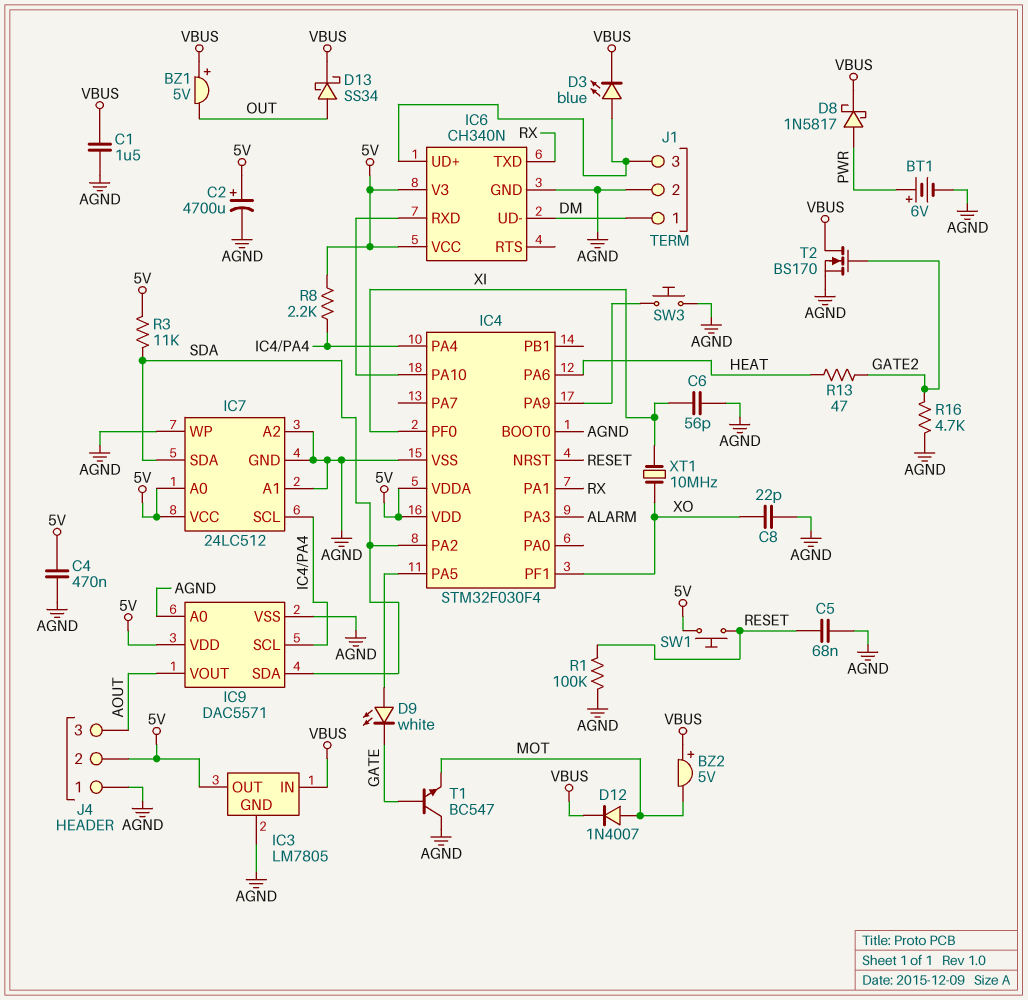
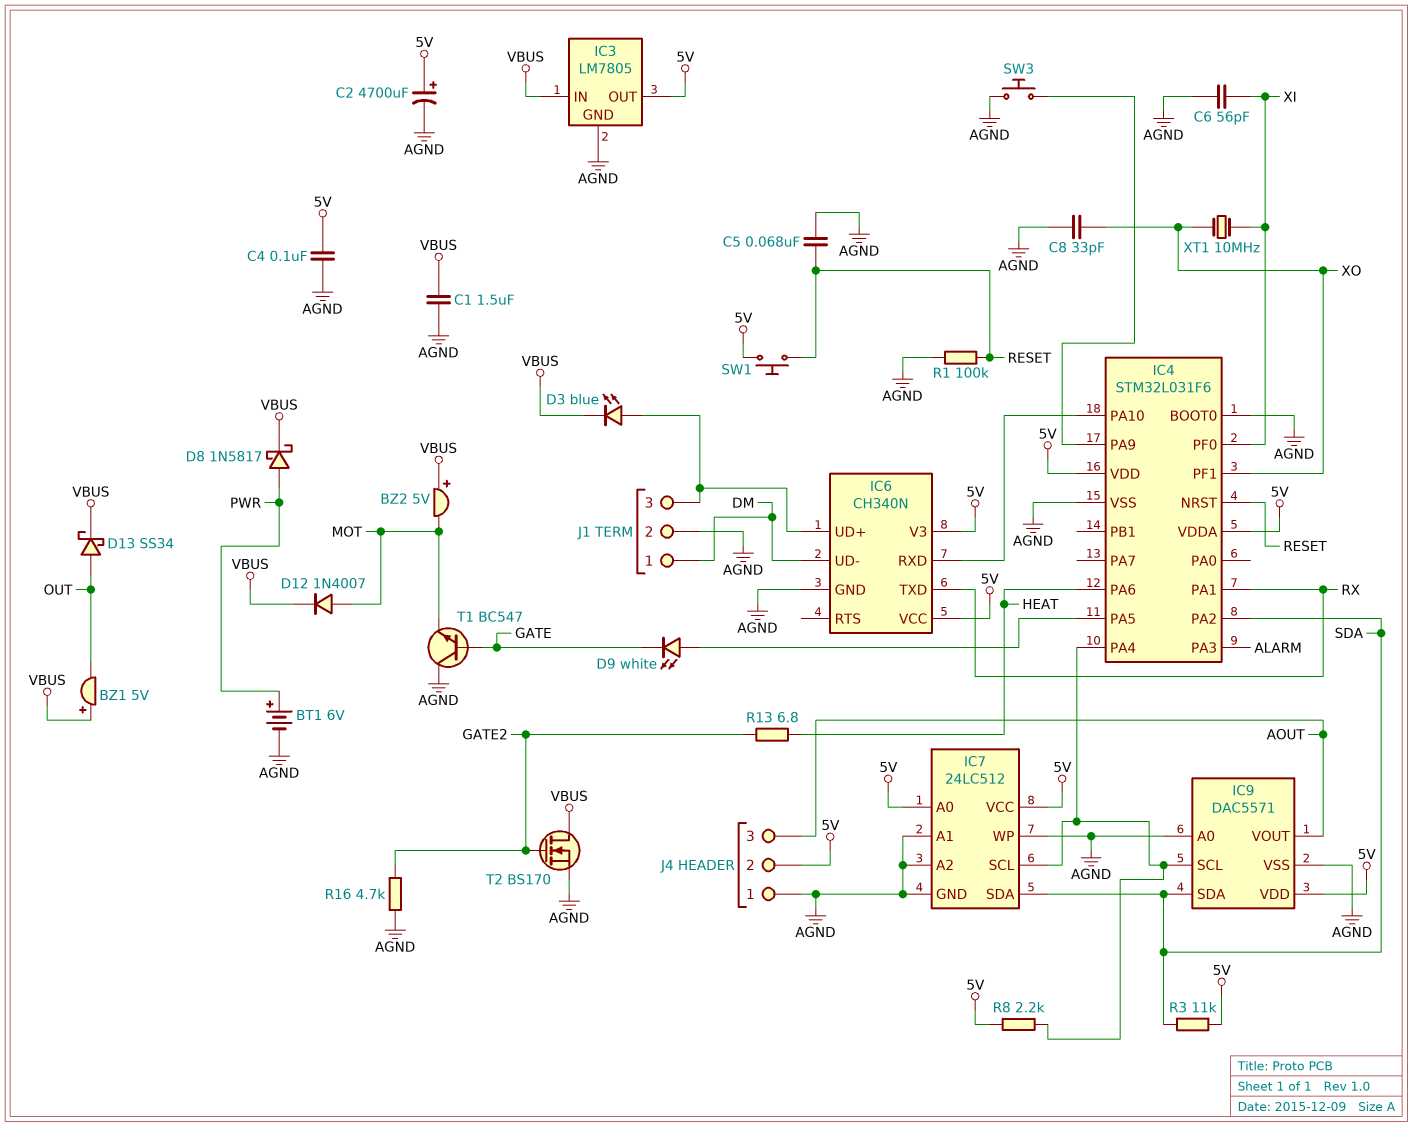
C4: 470nF (5V, AGND) -> 100nF (5V, AGND)
C8: 22pF (AGND, XO) -> 33pF (AGND, XO)
IC4: STM32F030F4 -> STM32L031F6
R13: 47 (GATE2, HEAT) -> 6.8 (GATE2, HEAT)

